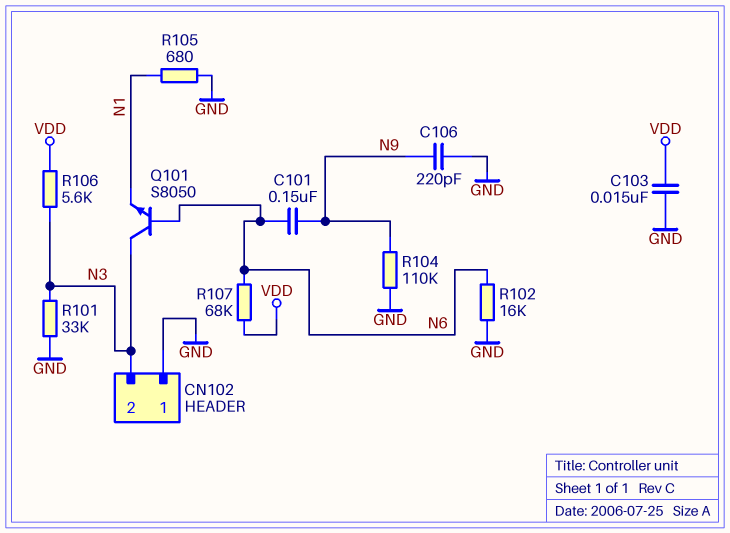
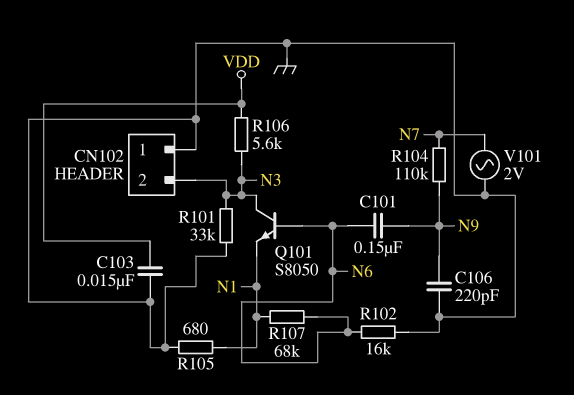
R104: 110k (GND, N9) -> 110k (N7, N9)
R107: 68k (N6, VDD) -> 68k (N1, N6)
V101: none -> AC 2V (GND, N7)

